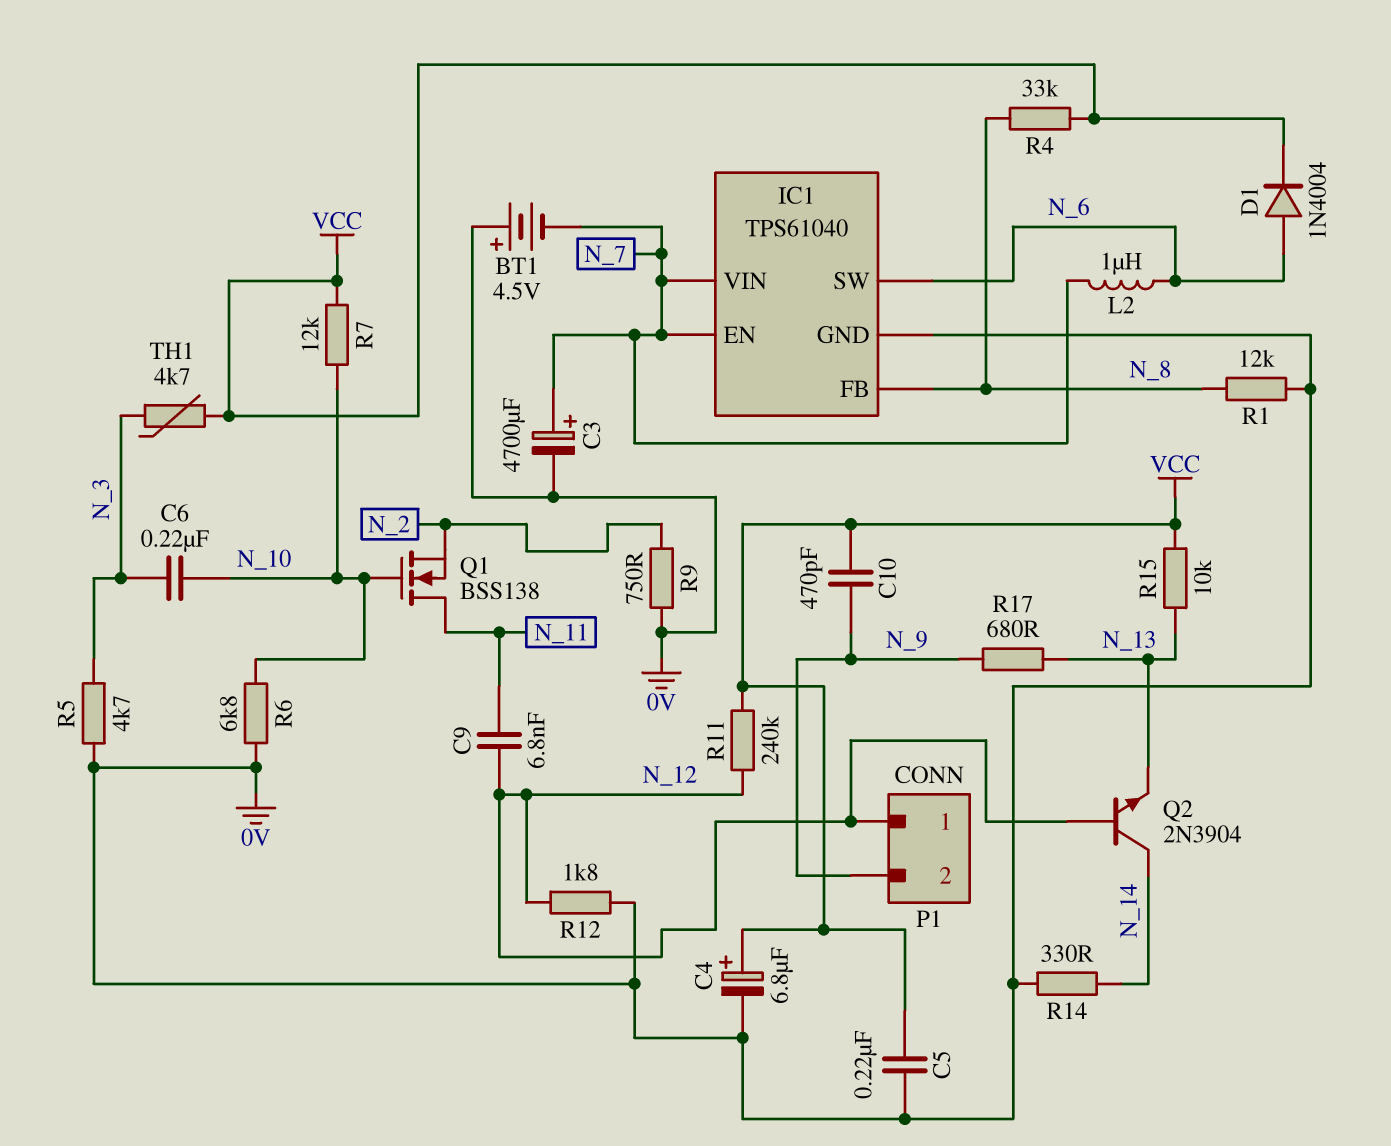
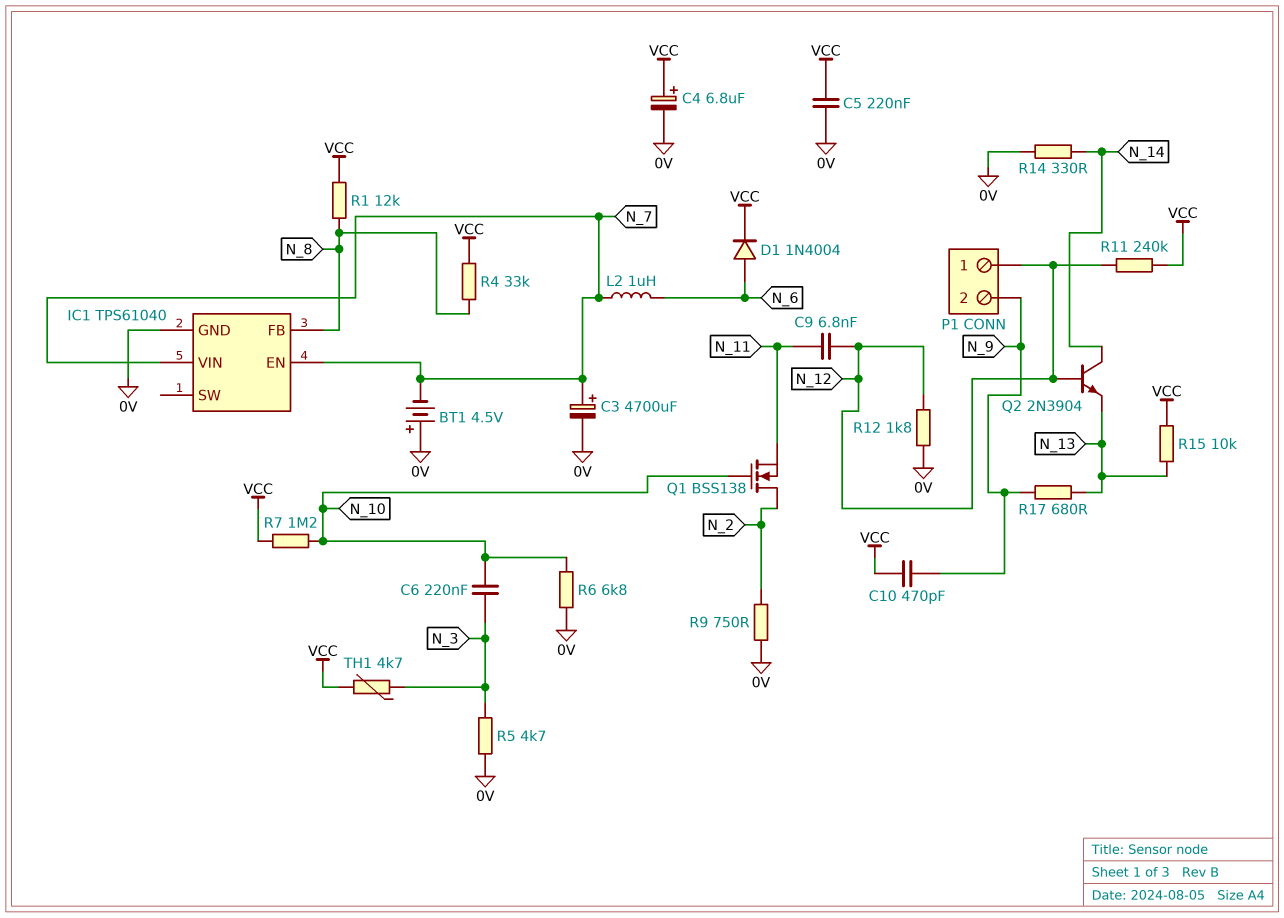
IC1 pin SW: N_6 -> none
Q1: NMOS BSS138 (G N_10, D N_11, S N_2) -> NMOS BSS138 (G N_10, D N_2, S N_11)
R1: 12k (0V, N_8) -> 12k (N_8, VCC)
R7: 12k (N_10, VCC) -> 1.2M (N_10, VCC)

